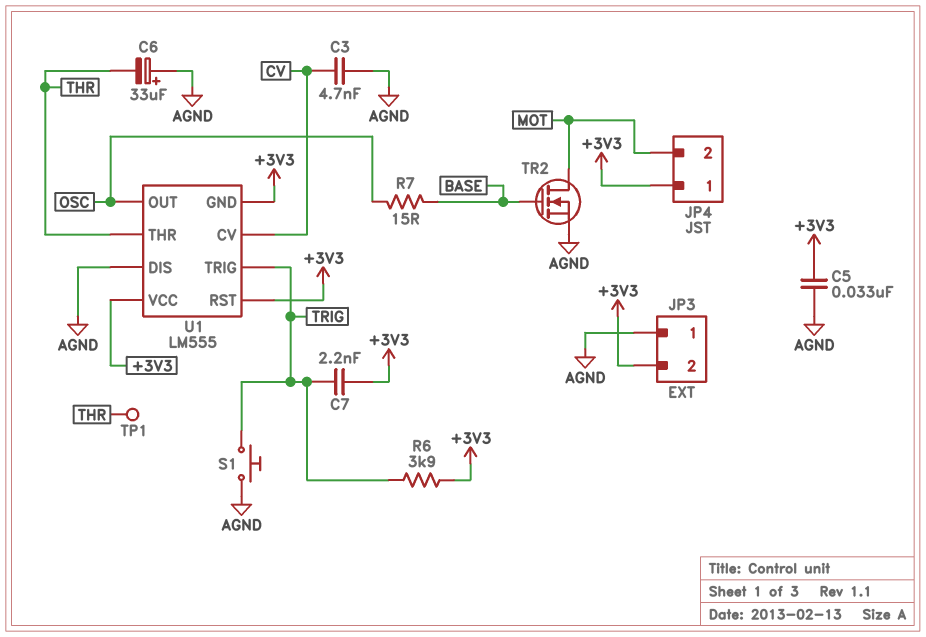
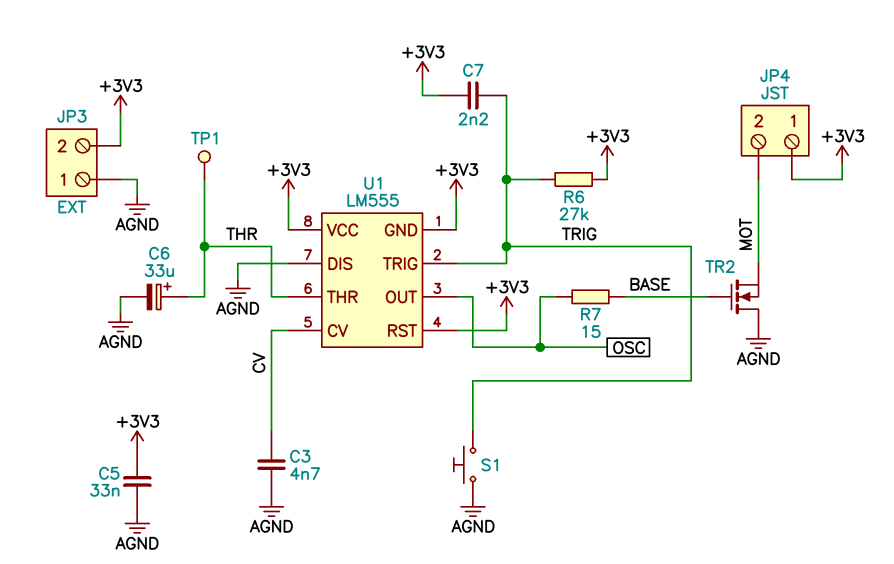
C6: 33uF (plus AGND, minus THR) -> 33uF (plus THR, minus AGND)
R6: 3.9k (+3V3, TRIG) -> 27k (+3V3, TRIG)
TR2: NMOS (G BASE, D MOT, S AGND) -> NMOS (G BASE, D AGND, S MOT)

